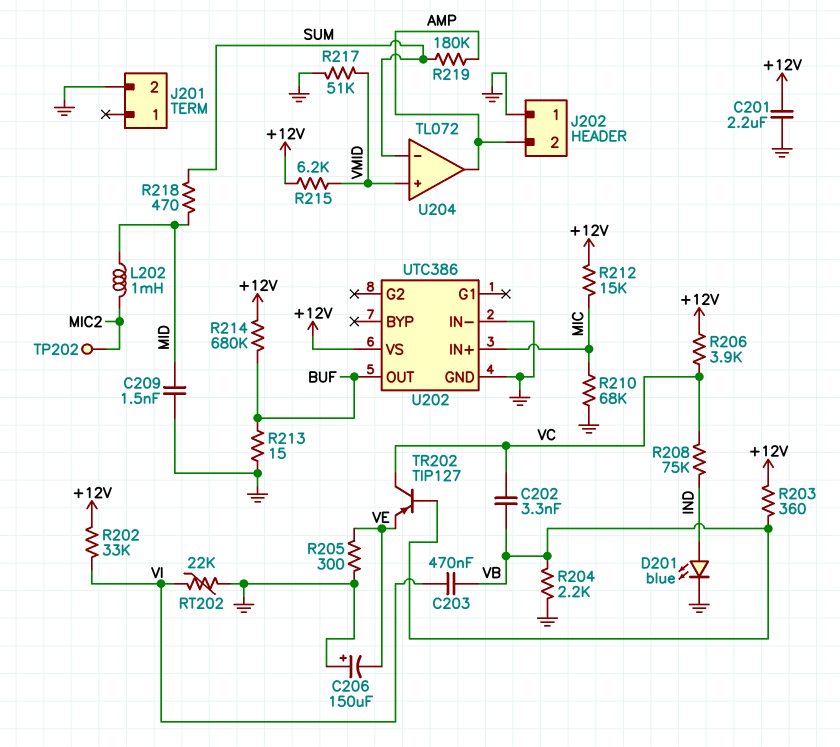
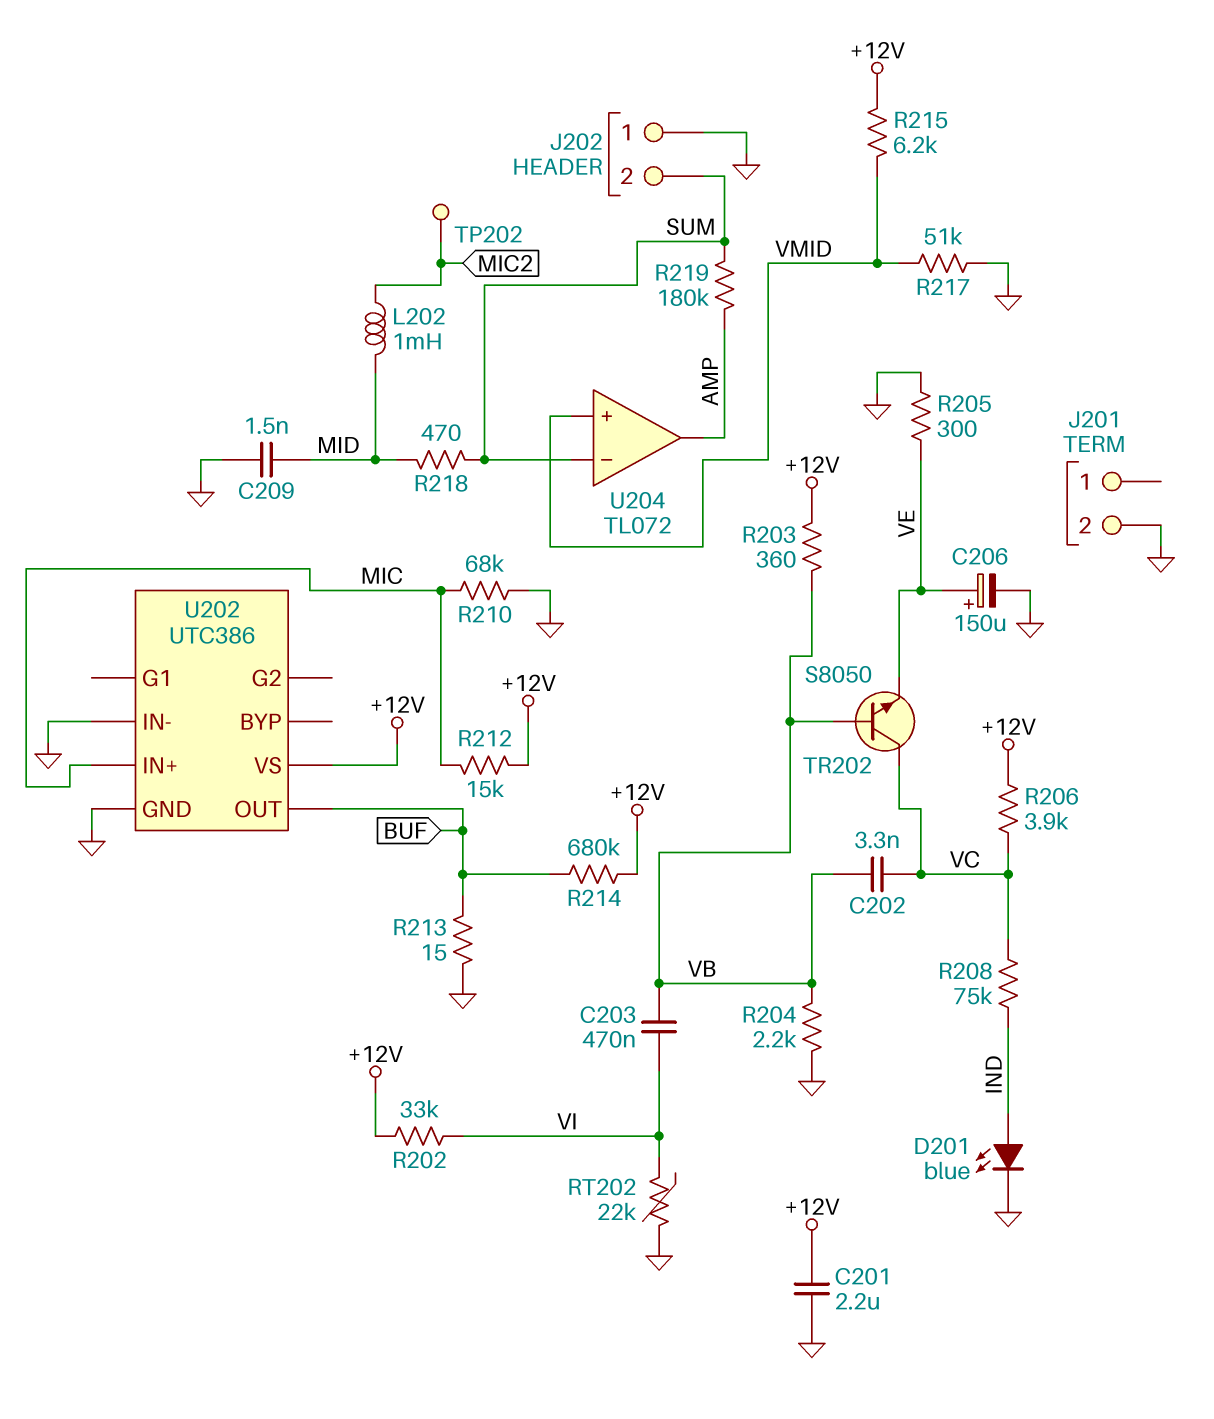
C206: 150uF (plus GND, minus VE) -> 150uF (plus VE, minus GND)
J202 pin 2: AMP -> SUM
TR202: PNP TIP127 (B VB, C VC, E VE) -> NPN S8050 (B VB, C VC, E VE)

